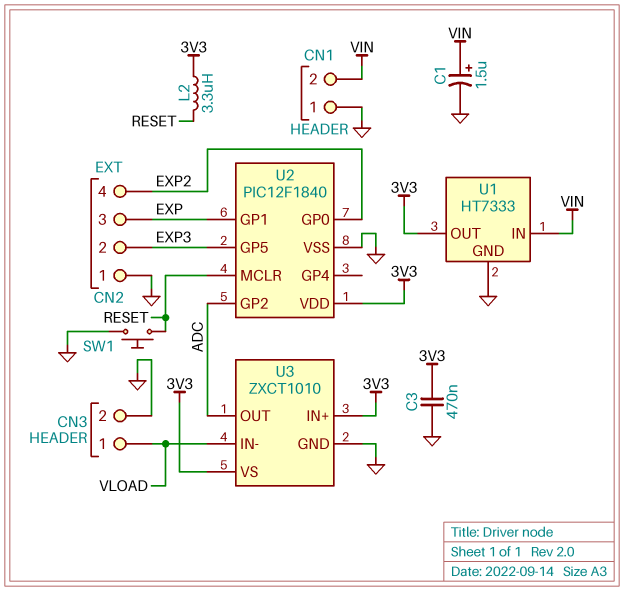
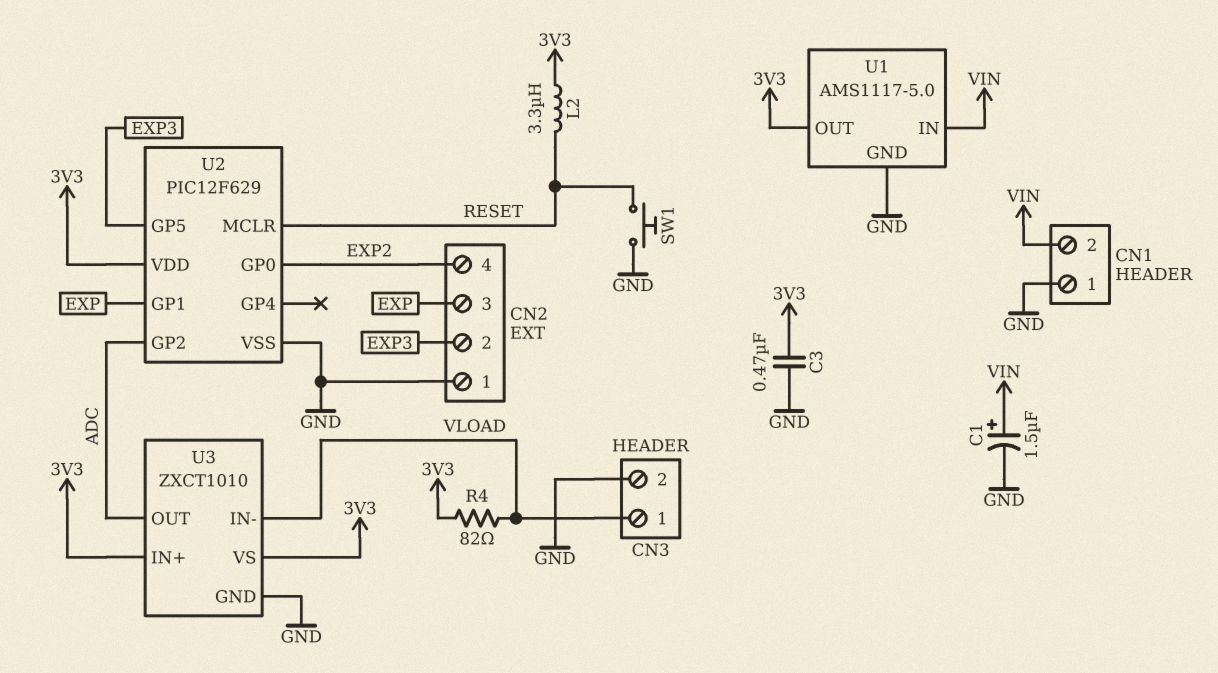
R4: none -> 82 (3V3, VLOAD)
U1: HT7333 -> AMS1117-5.0
U2: PIC12F1840 -> PIC12F629

